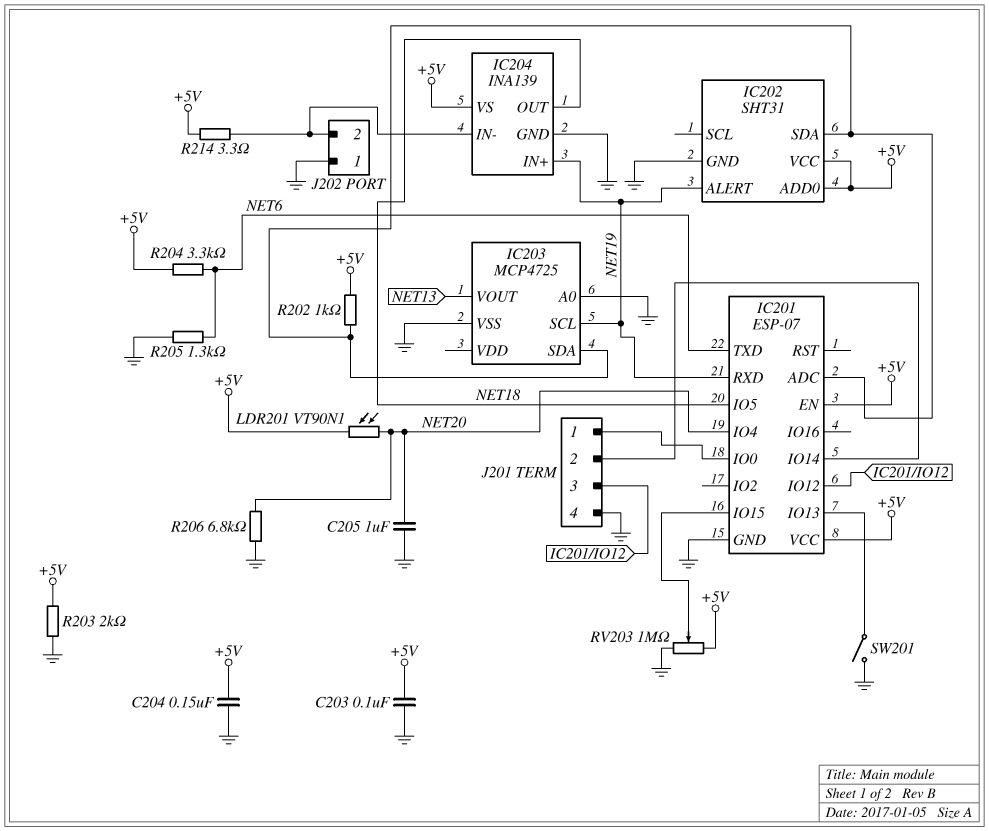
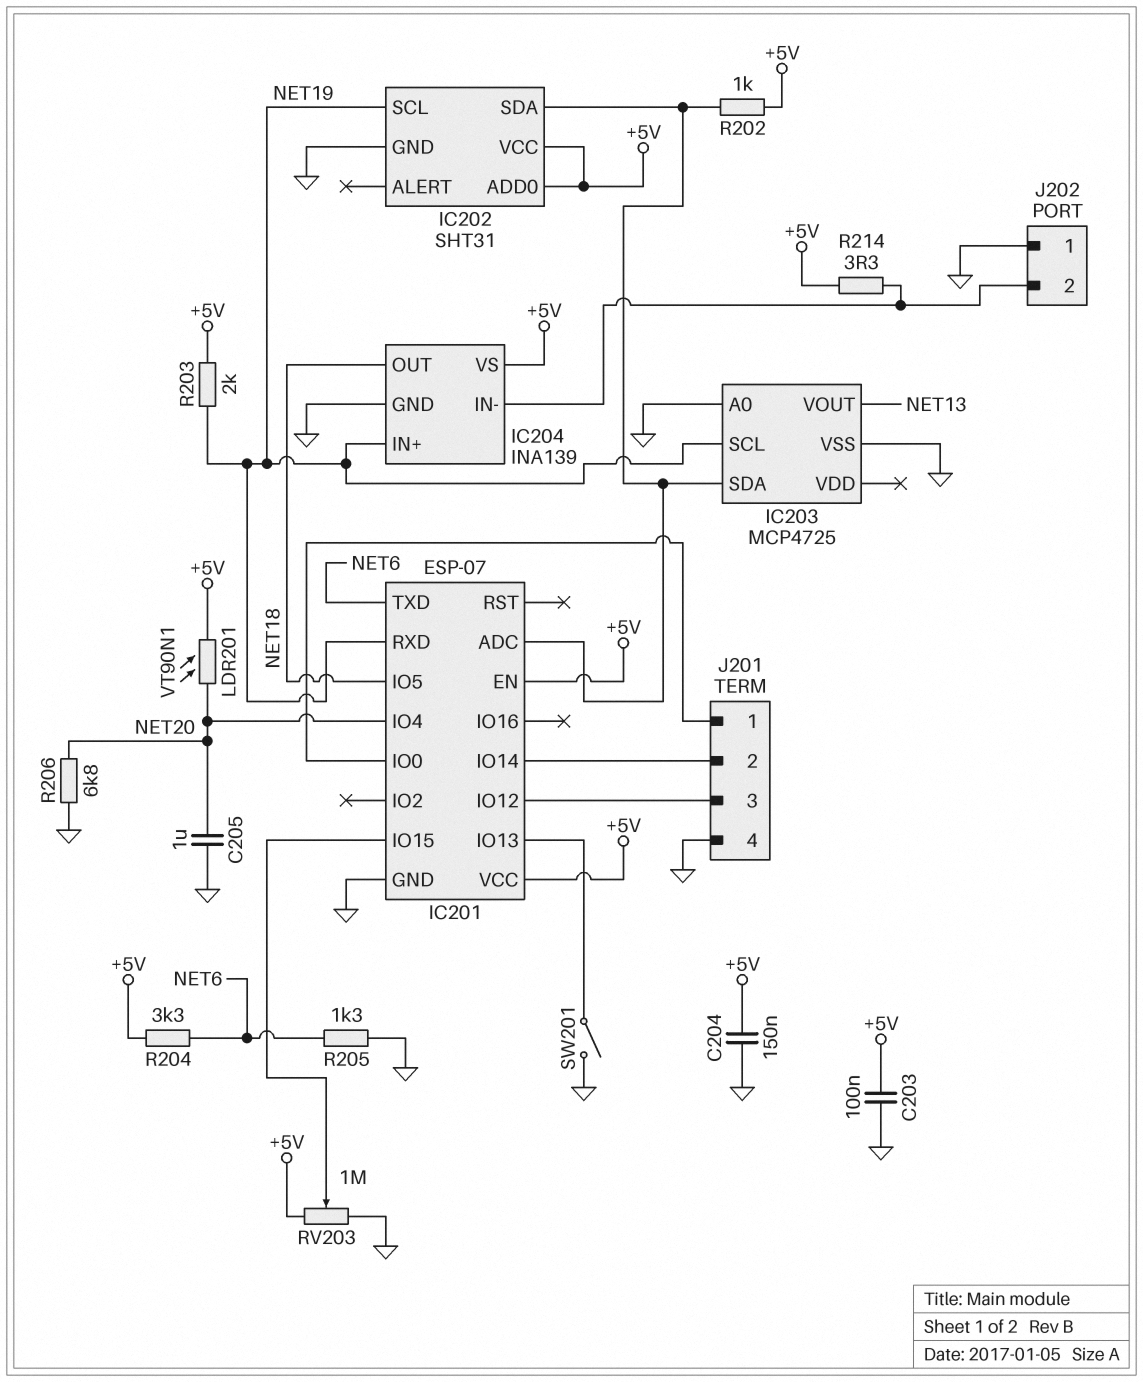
IC202 pin ALERT: NET19 -> none
IC202 pin SCL: none -> NET19
R203: 2k (+5V, GND) -> 2k (+5V, NET19)

